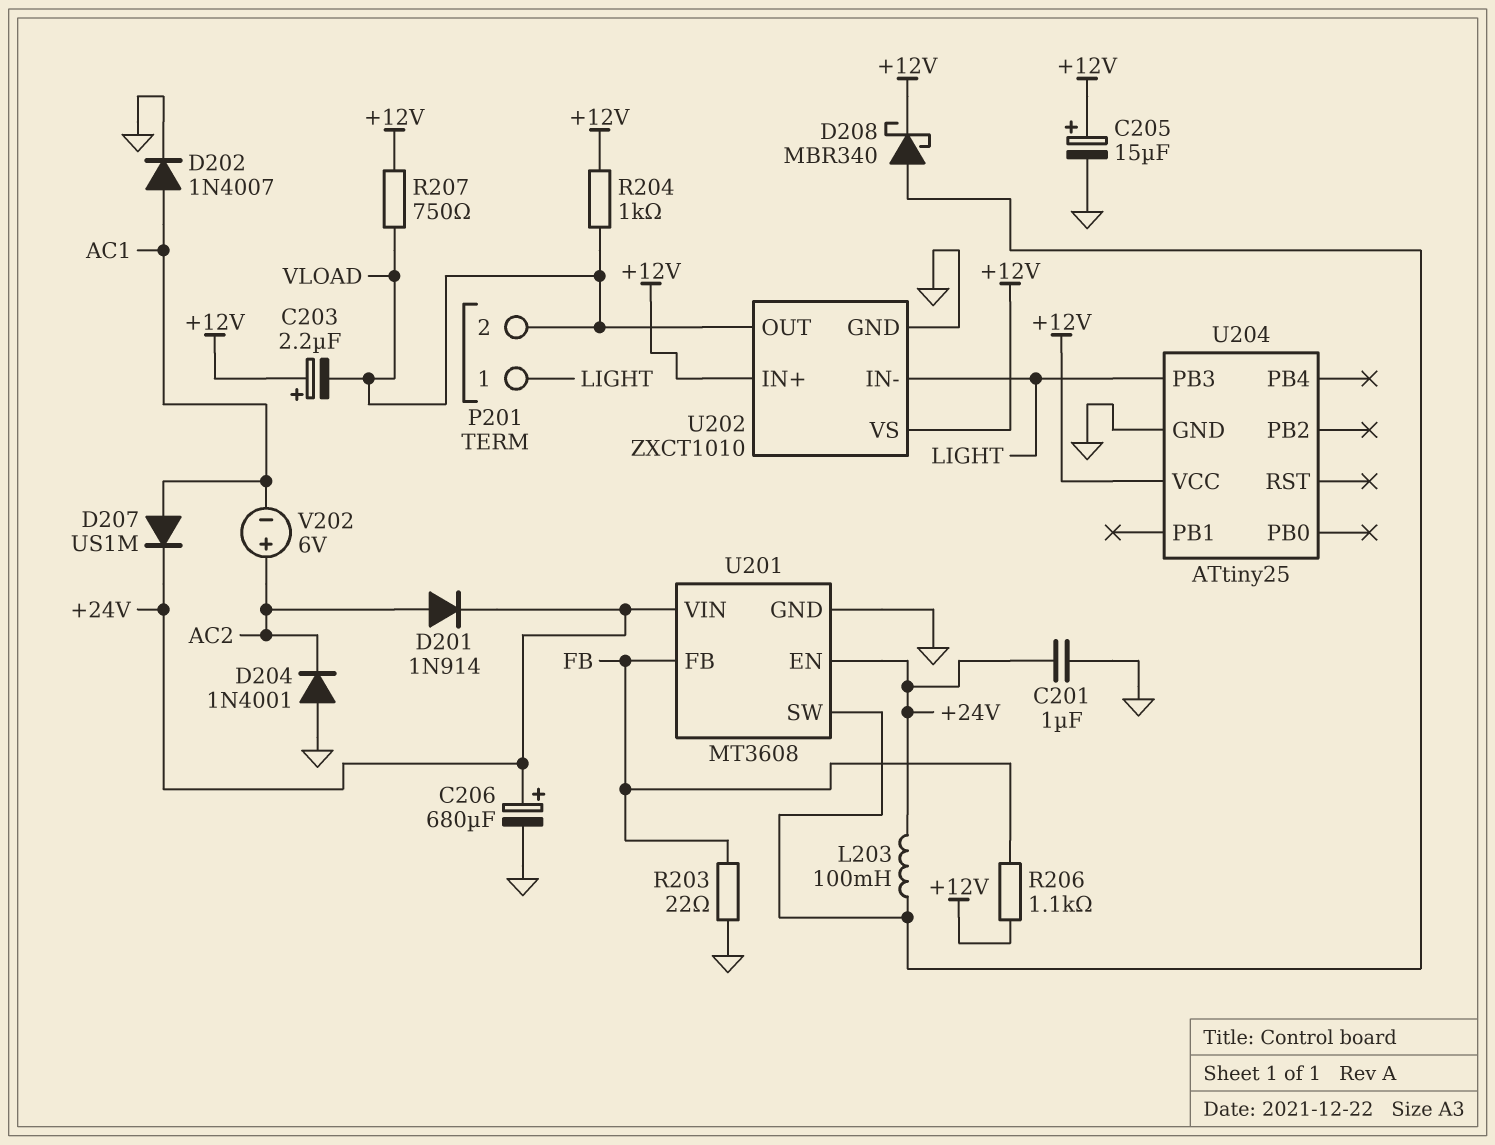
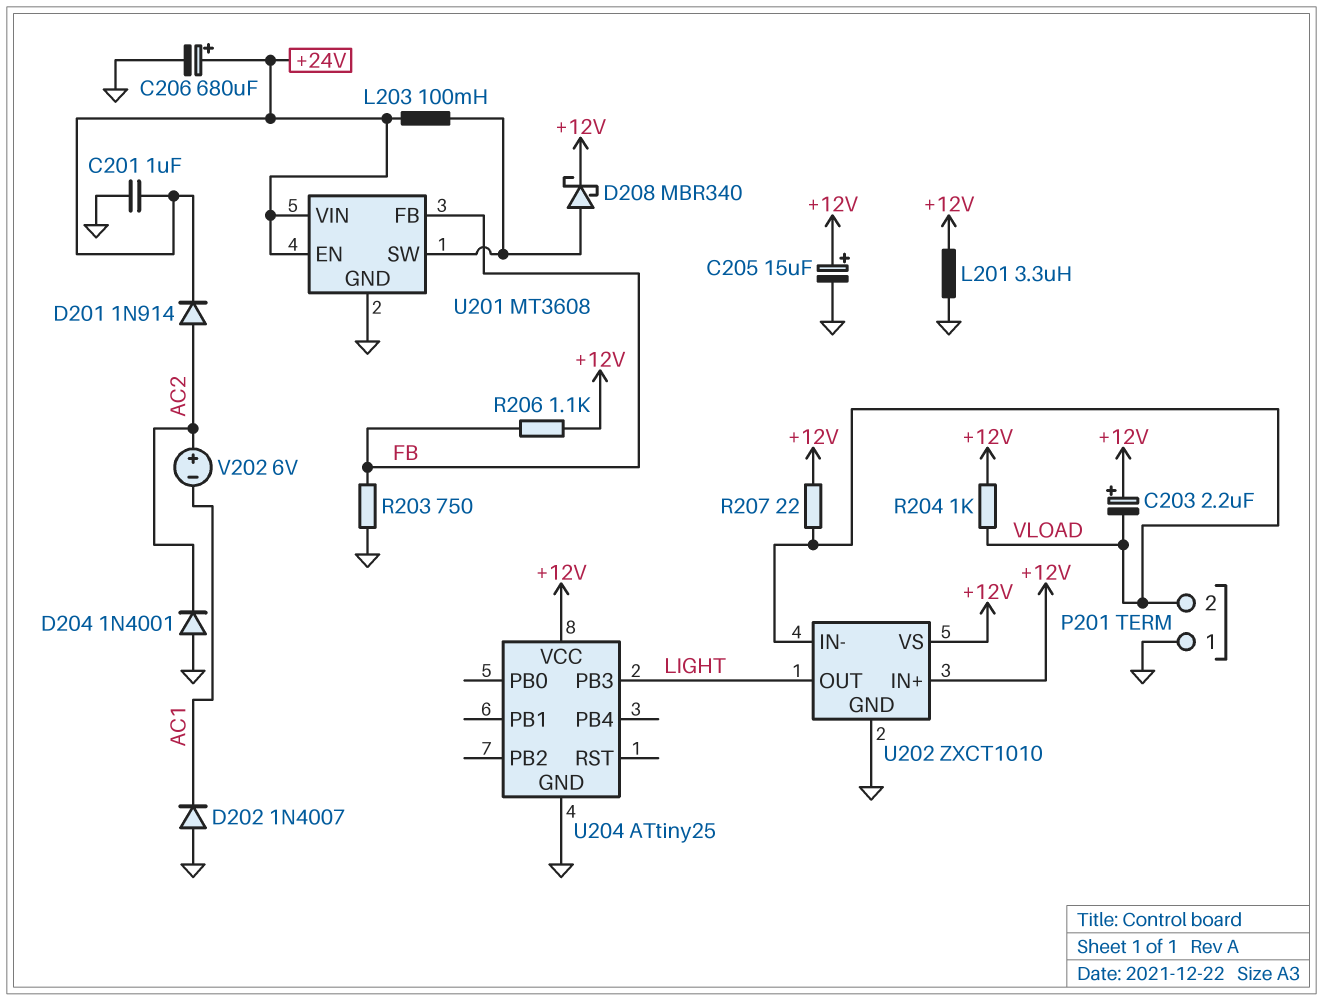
D202: diode 1N4007 (A AC1, K GND) -> diode 1N4007 (A GND, K AC1)
D207: diode US1M (A AC1, K +24V) -> none
L201: none -> 3.3uH (+12V, GND)
P201 pin 1: LIGHT -> GND
R203: 22 (FB, GND) -> 750 (FB, GND)
R207: 750 (+12V, VLOAD) -> 22 (+12V, VLOAD)
U202 pin IN-: LIGHT -> VLOAD
U202 pin OUT: VLOAD -> LIGHT

